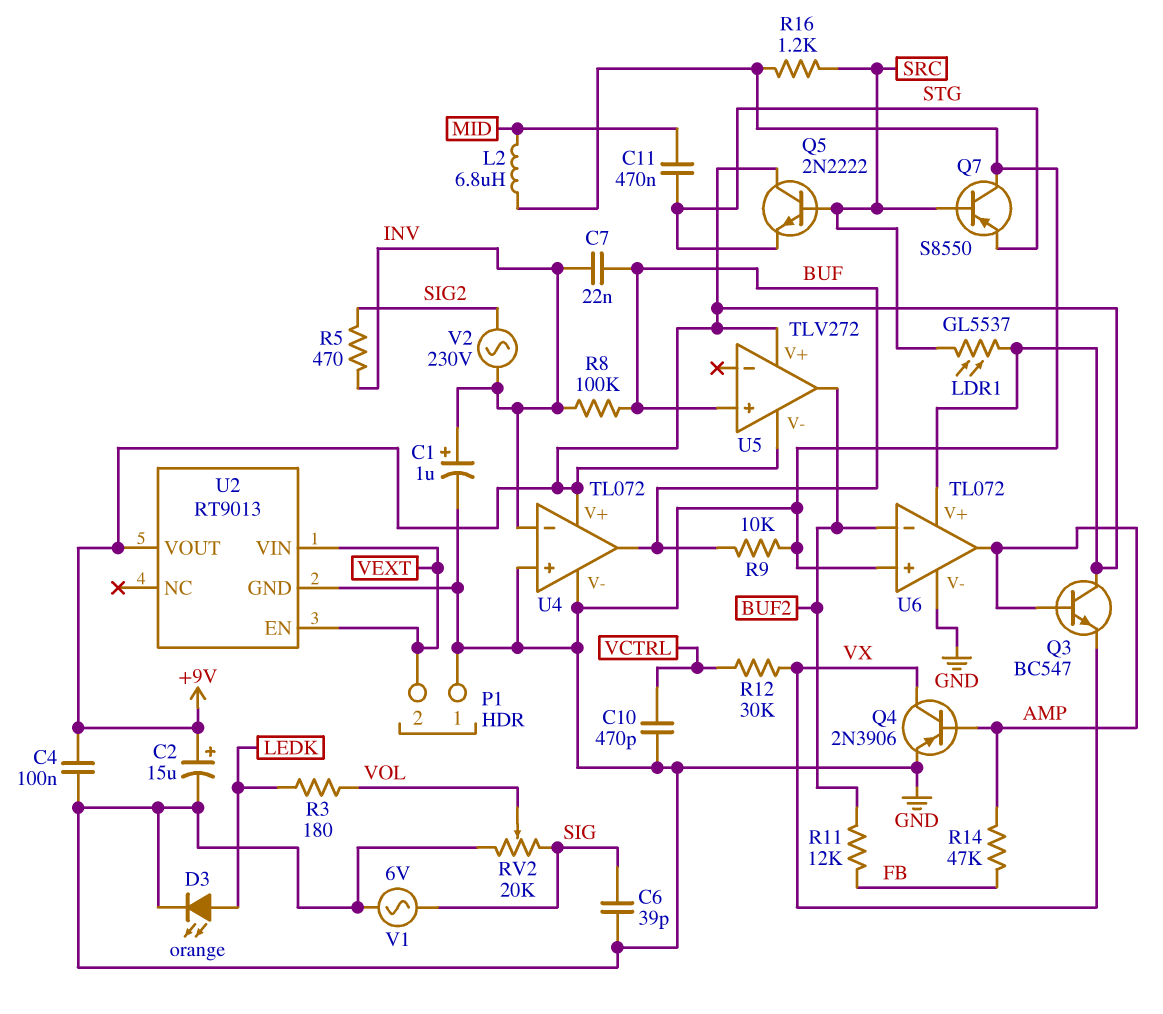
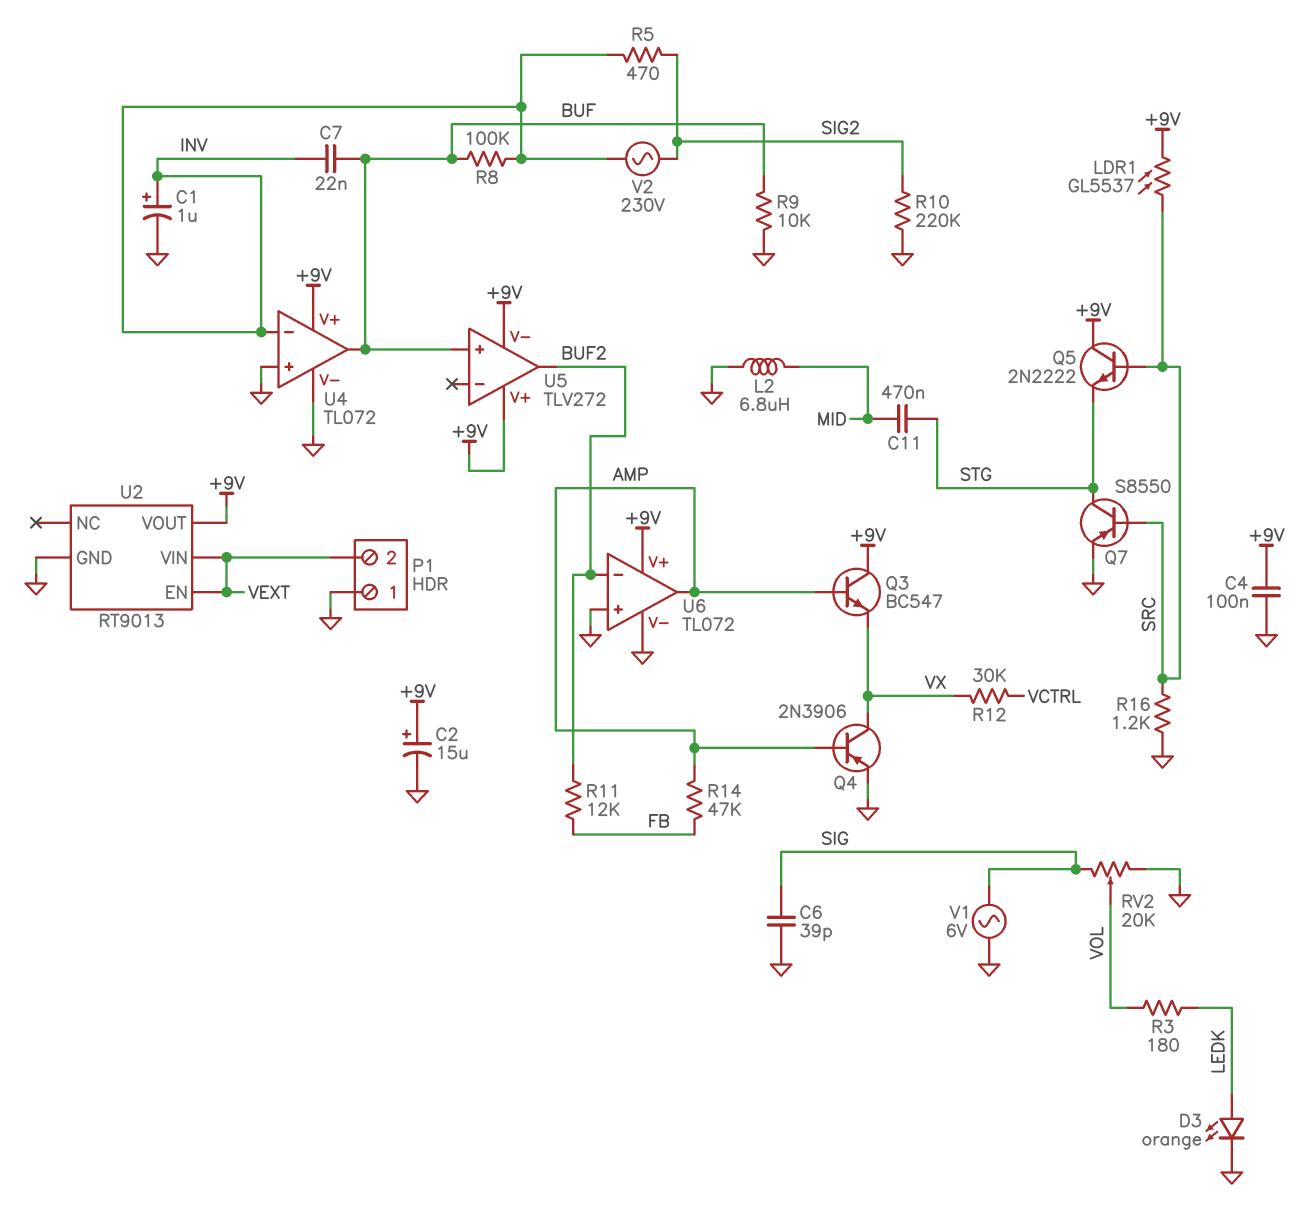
C10: 470pF (GND, VCTRL) -> none
Q7: PNP S8550 (B SRC, C GND, E STG) -> PNP S8550 (B SRC, C STG, E GND)
R10: none -> 220k (GND, SIG2)

